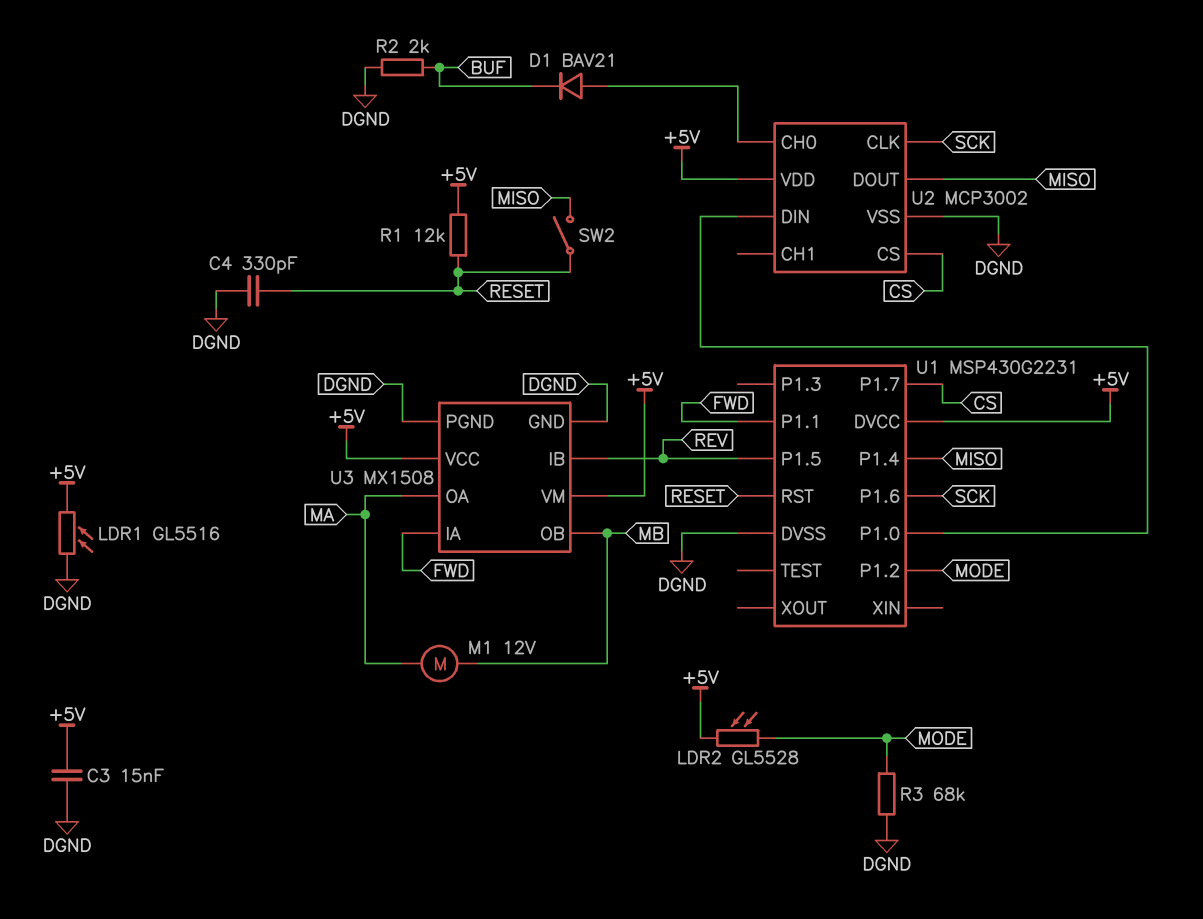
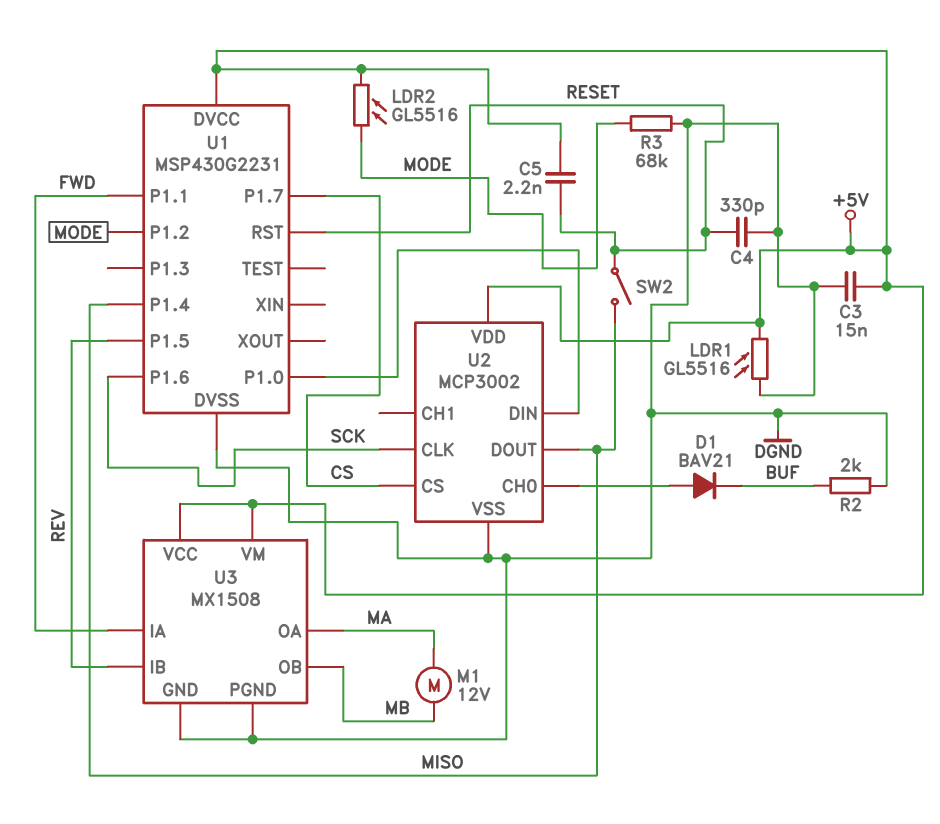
C5: none -> 2.2nF (+5V, RESET)
LDR2: GL5528 (+5V, MODE) -> GL5516 (+5V, MODE)
R1: 12k (+5V, RESET) -> none

